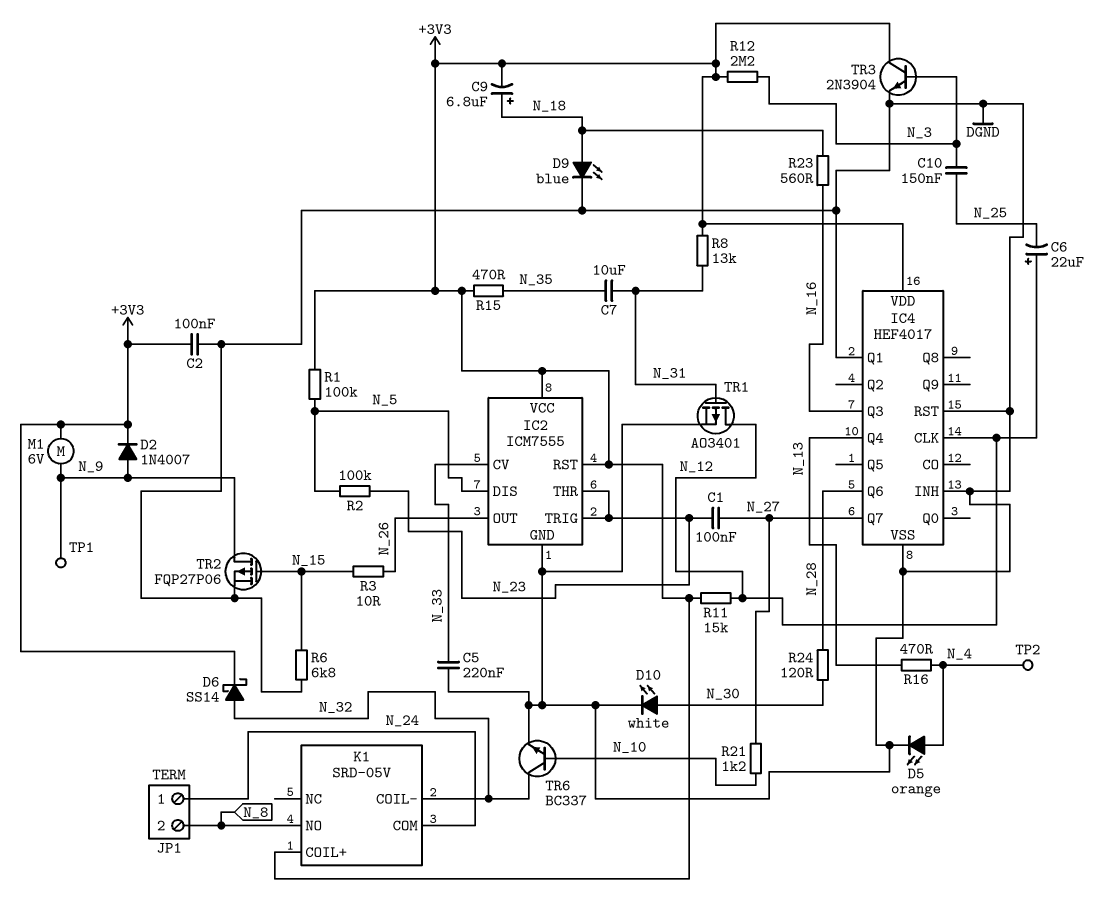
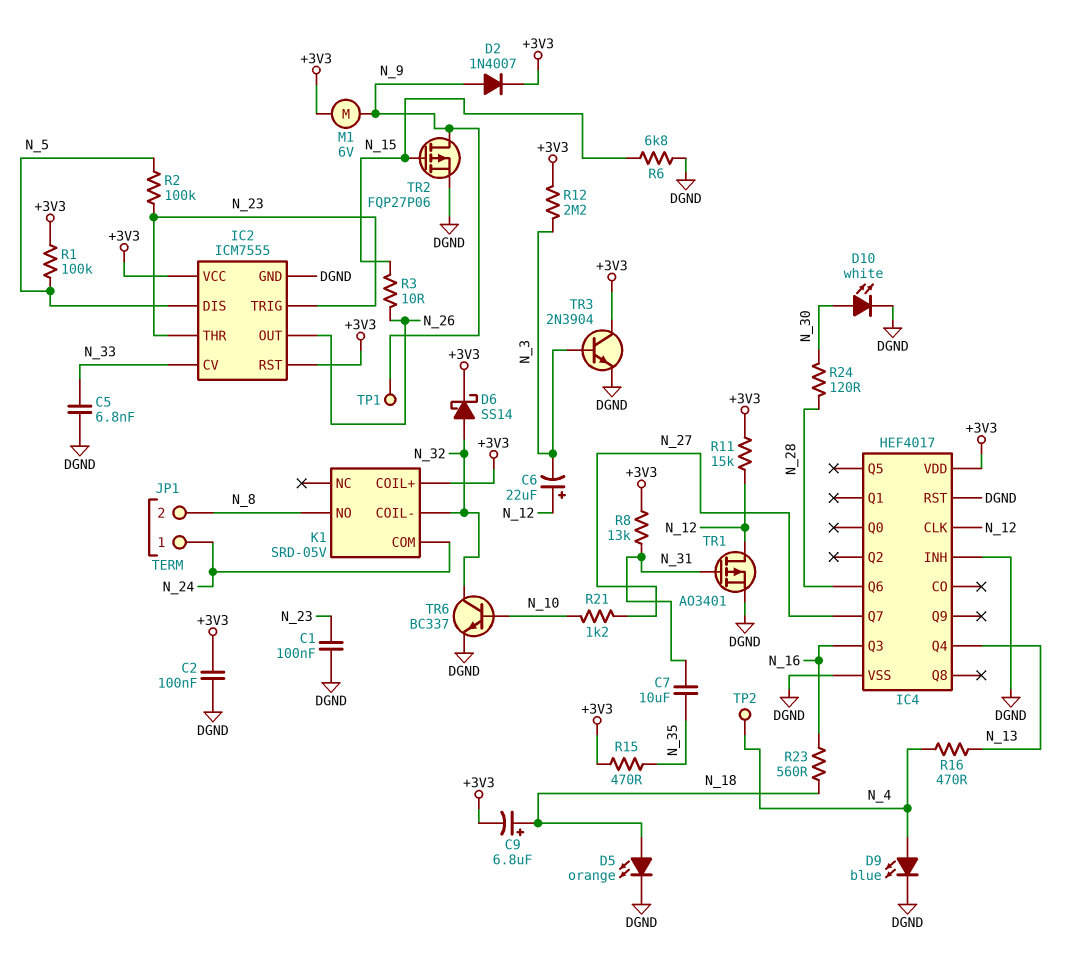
C1: 100nF (N_23, N_27) -> 100nF (DGND, N_23)
C5: 220nF (DGND, N_33) -> 6.8nF (DGND, N_33)
C6: 22uF (plus N_12, minus N_25) -> 22uF (plus N_12, minus N_3)
C10: 150nF (N_3, N_25) -> none
D5: LED orange (A N_4, K DGND) -> LED orange (A N_18, K DGND)
D9: LED blue (A N_18, K DGND) -> LED blue (A N_4, K DGND)
IC4 pin Q1: DGND -> none

